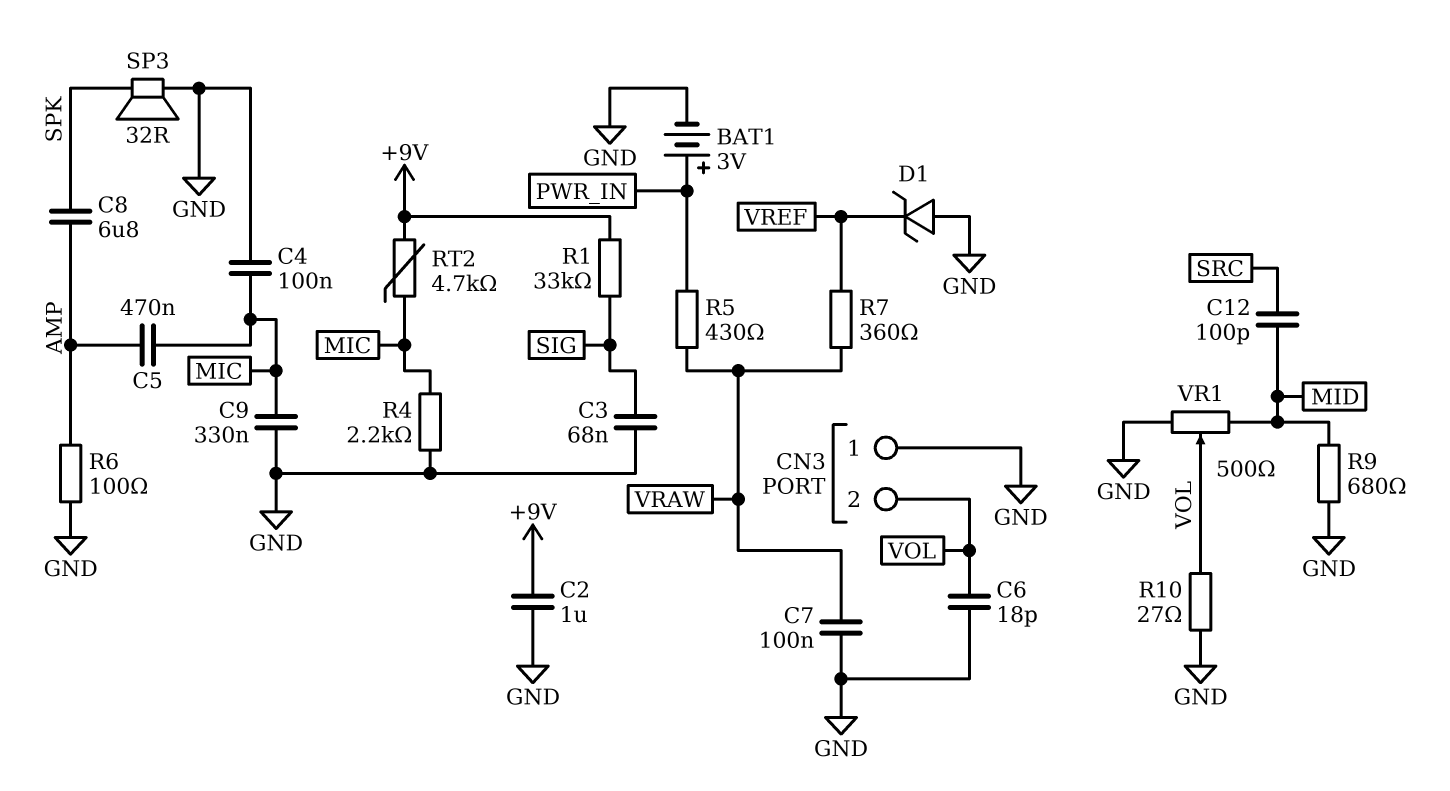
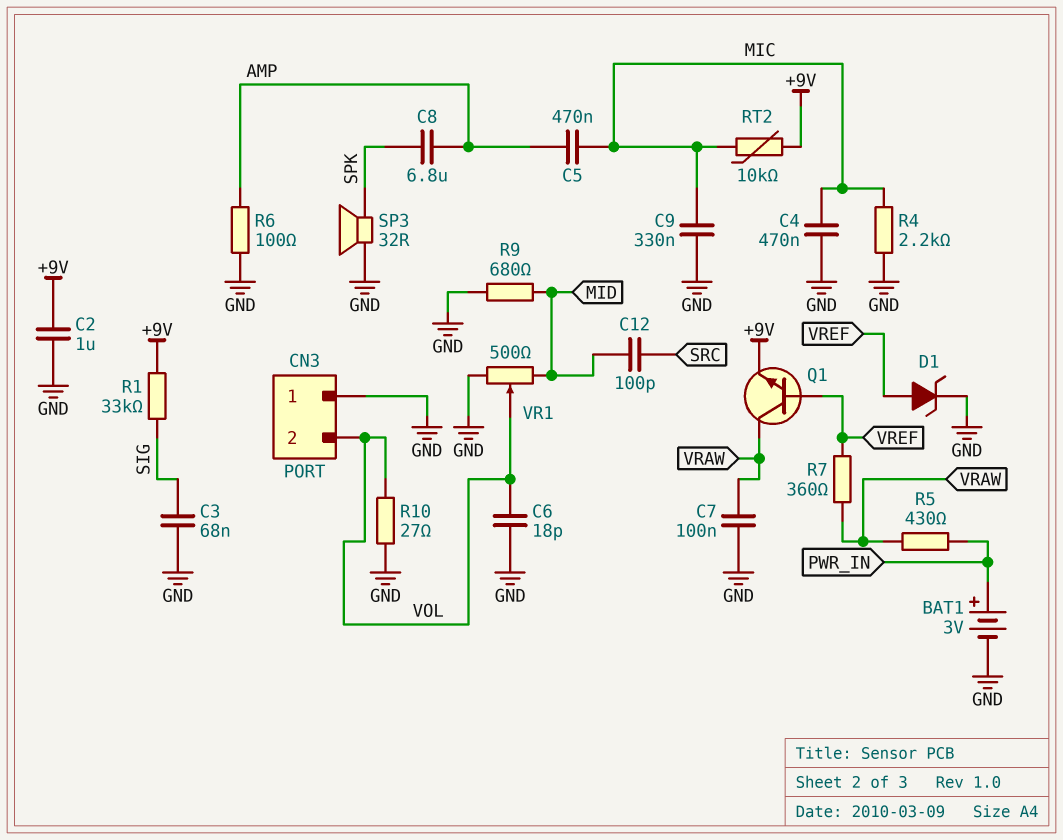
C4: 100nF (GND, MIC) -> 470nF (GND, MIC)
D1: zener (A GND, K VREF) -> zener (A VREF, K GND)
Q1: none -> NPN (B VREF, C VRAW, E +9V)
RT2: 4.7k (+9V, MIC) -> 10k (+9V, MIC)

